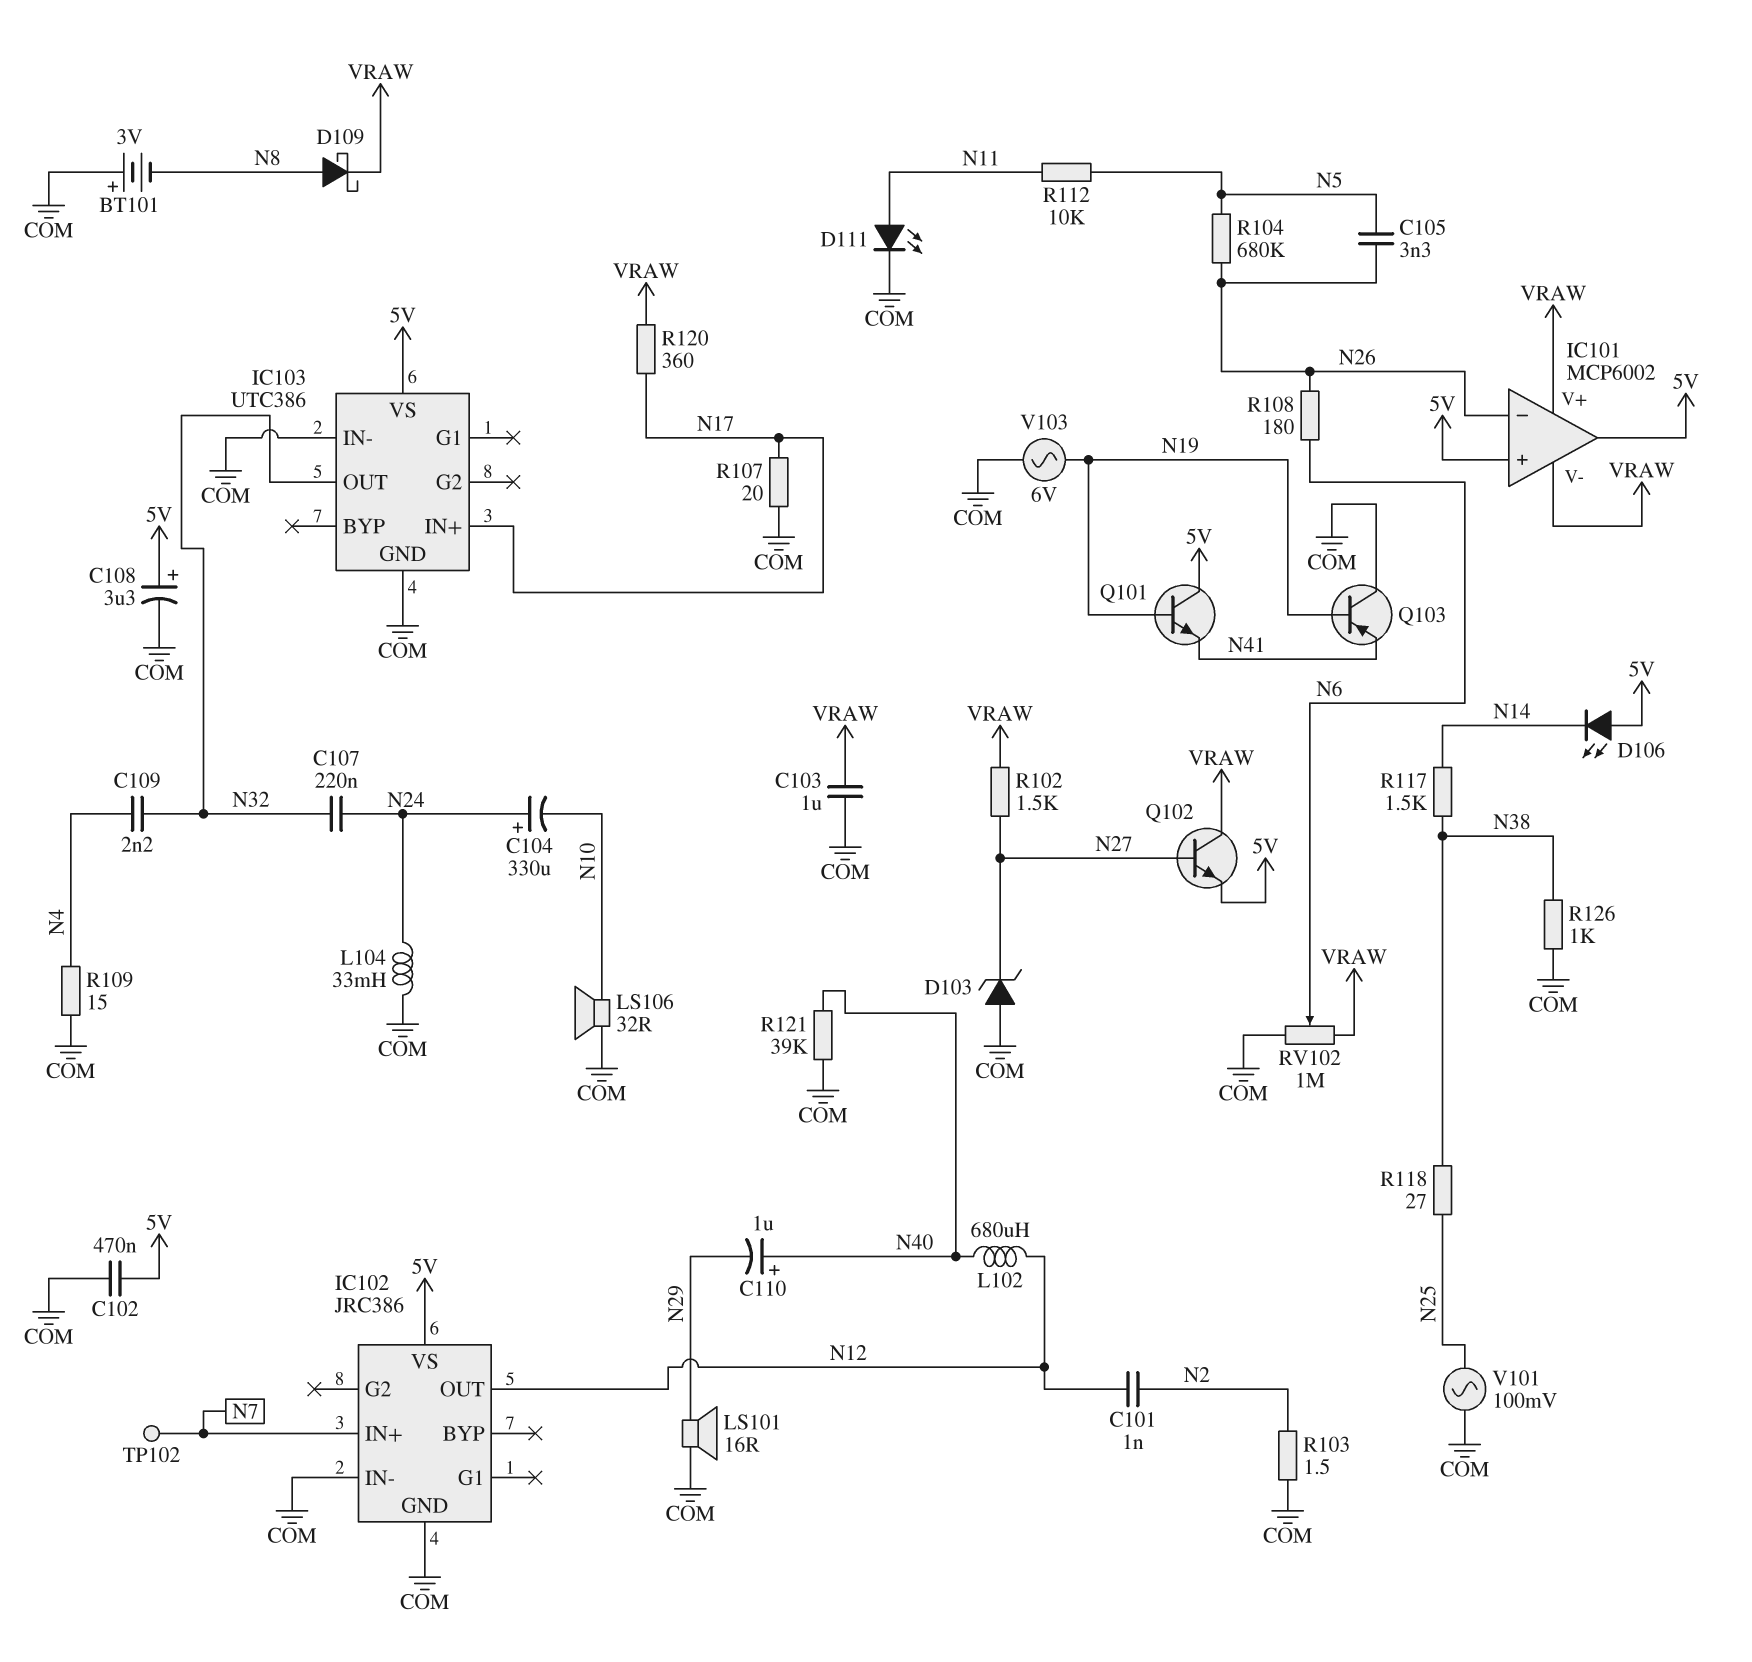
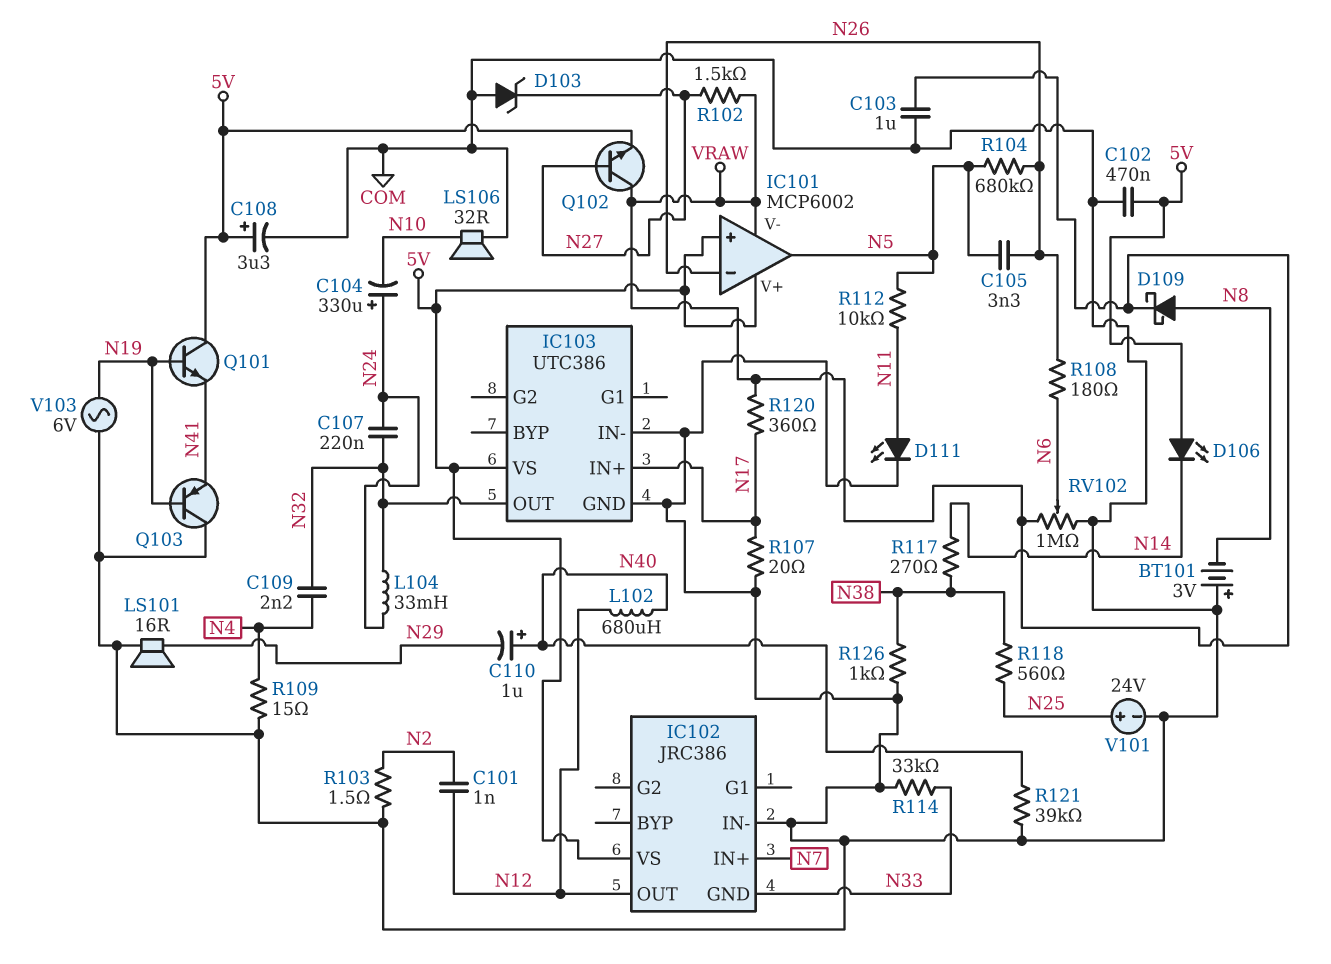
IC101 pin V+: VRAW -> 5V
IC101 pin out: 5V -> N5
IC102 pin GND: COM -> N33
L104: 33mH (COM, N24) -> 33mH (N24, N32)
R114: none -> 33k (COM, N33)
R117: 1.5k (N14, N38) -> 270 (N14, N38)
R118: 27 (N25, N38) -> 560 (N25, N38)
TP102: test point (N7) -> none
V101: AC 100mV (COM, N25) -> 24V (plus N25, minus COM)

